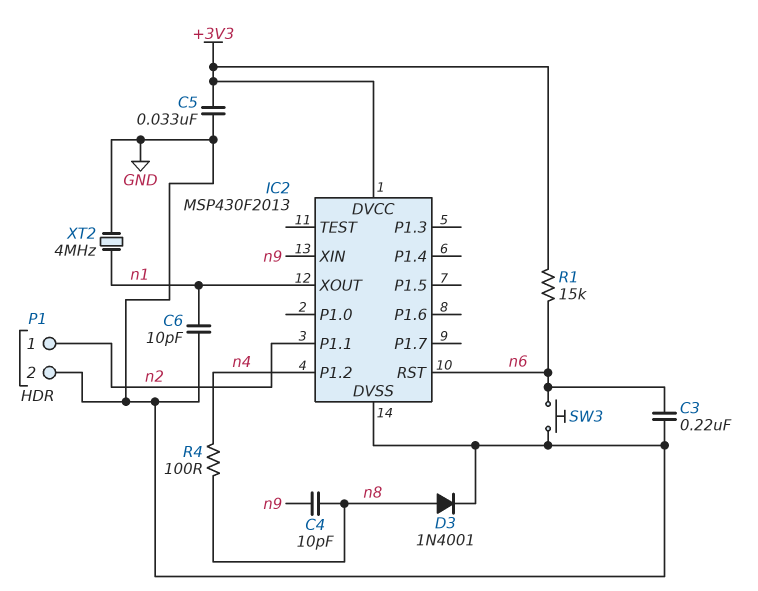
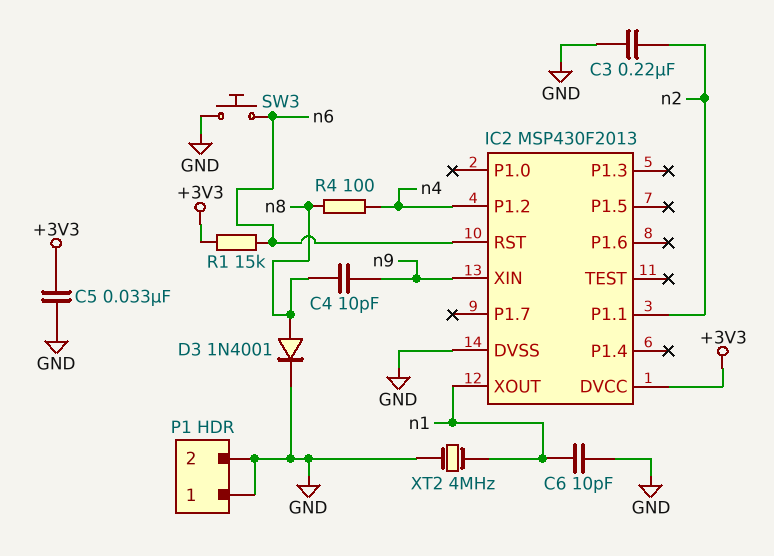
C3: 220nF (GND, n6) -> 220nF (GND, n2)
P1 pin 1: n2 -> GND

